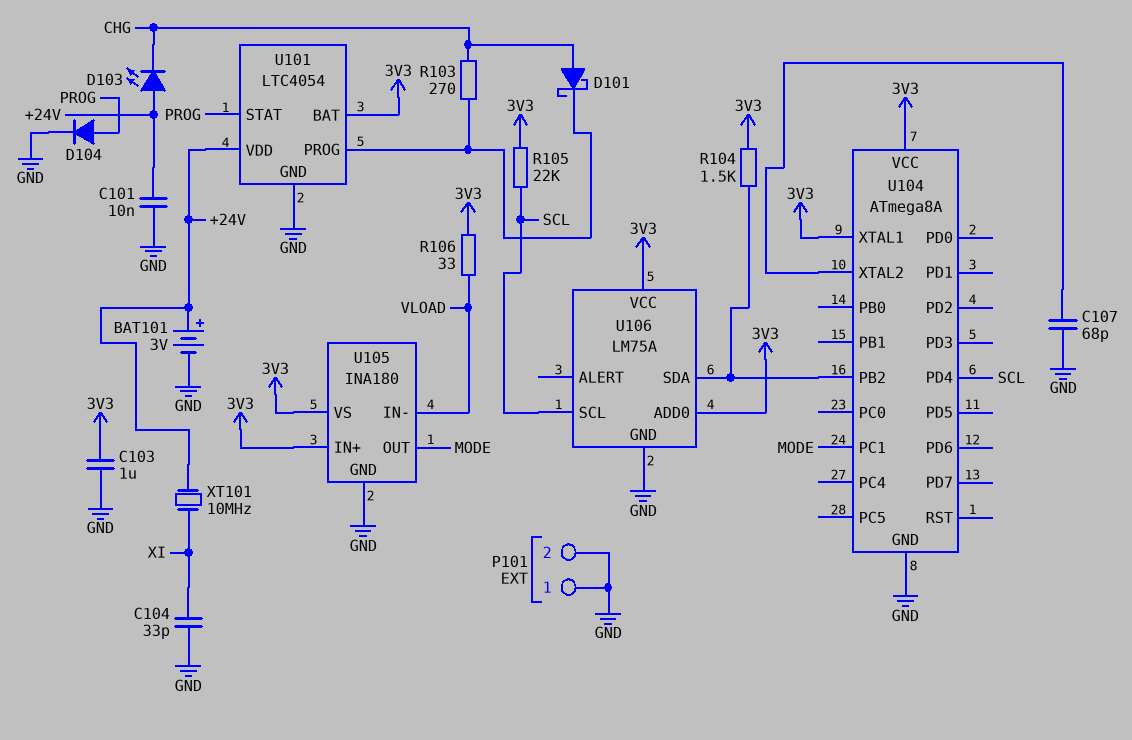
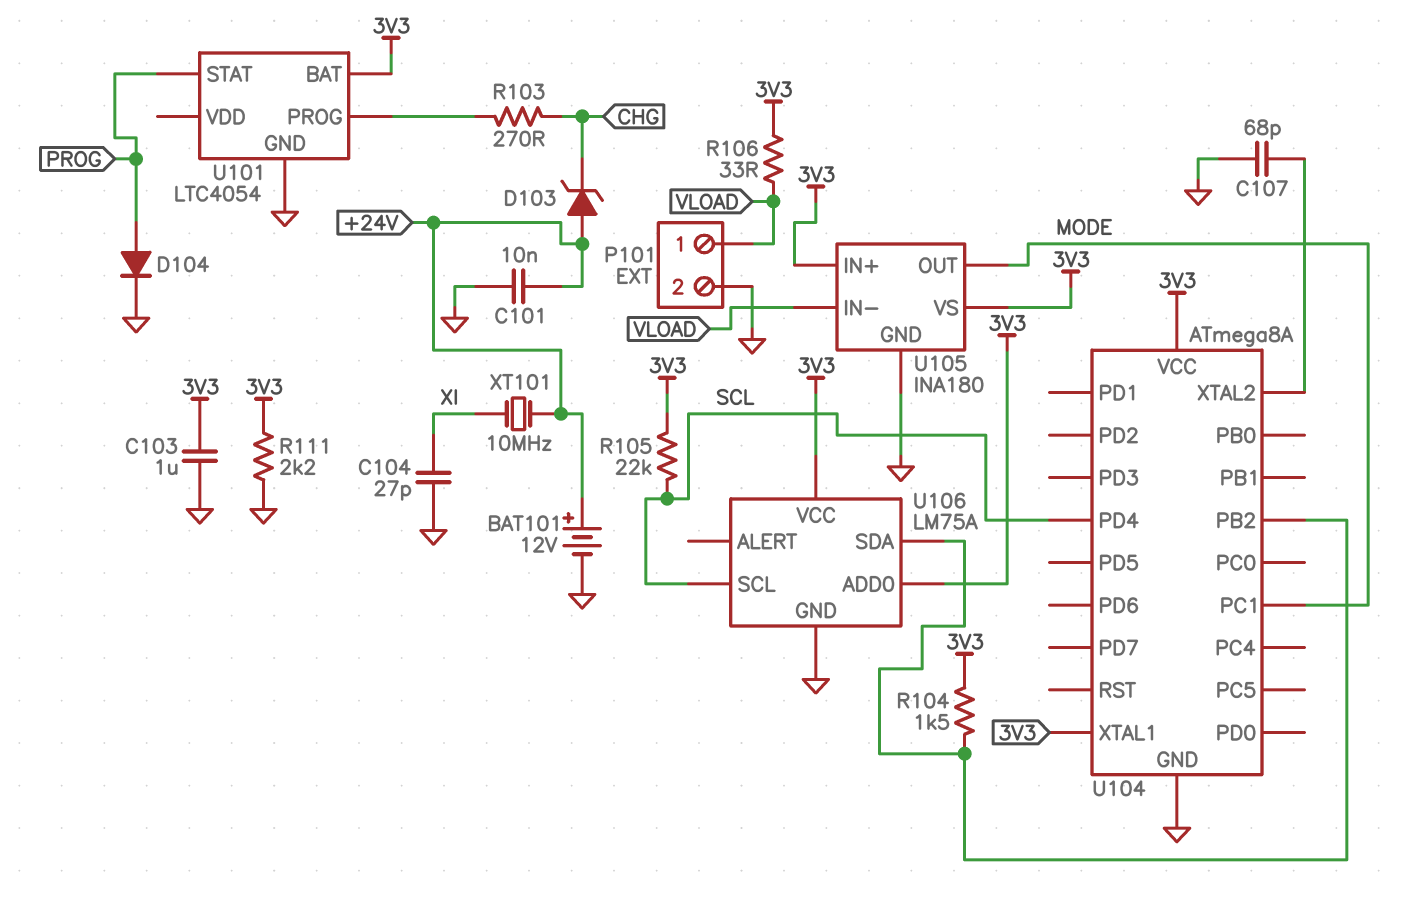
BAT101: 3V (plus +24V, minus GND) -> 12V (plus +24V, minus GND)
C104: 33pF (GND, XI) -> 27pF (GND, XI)
D101: schottky (A CHG, K U101/PROG) -> none
D103: LED (A +24V, K CHG) -> zener (A +24V, K CHG)
P101 pin 1: GND -> VLOAD
R111: none -> 2.2k (3V3, GND)
U101 pin VDD: +24V -> none

